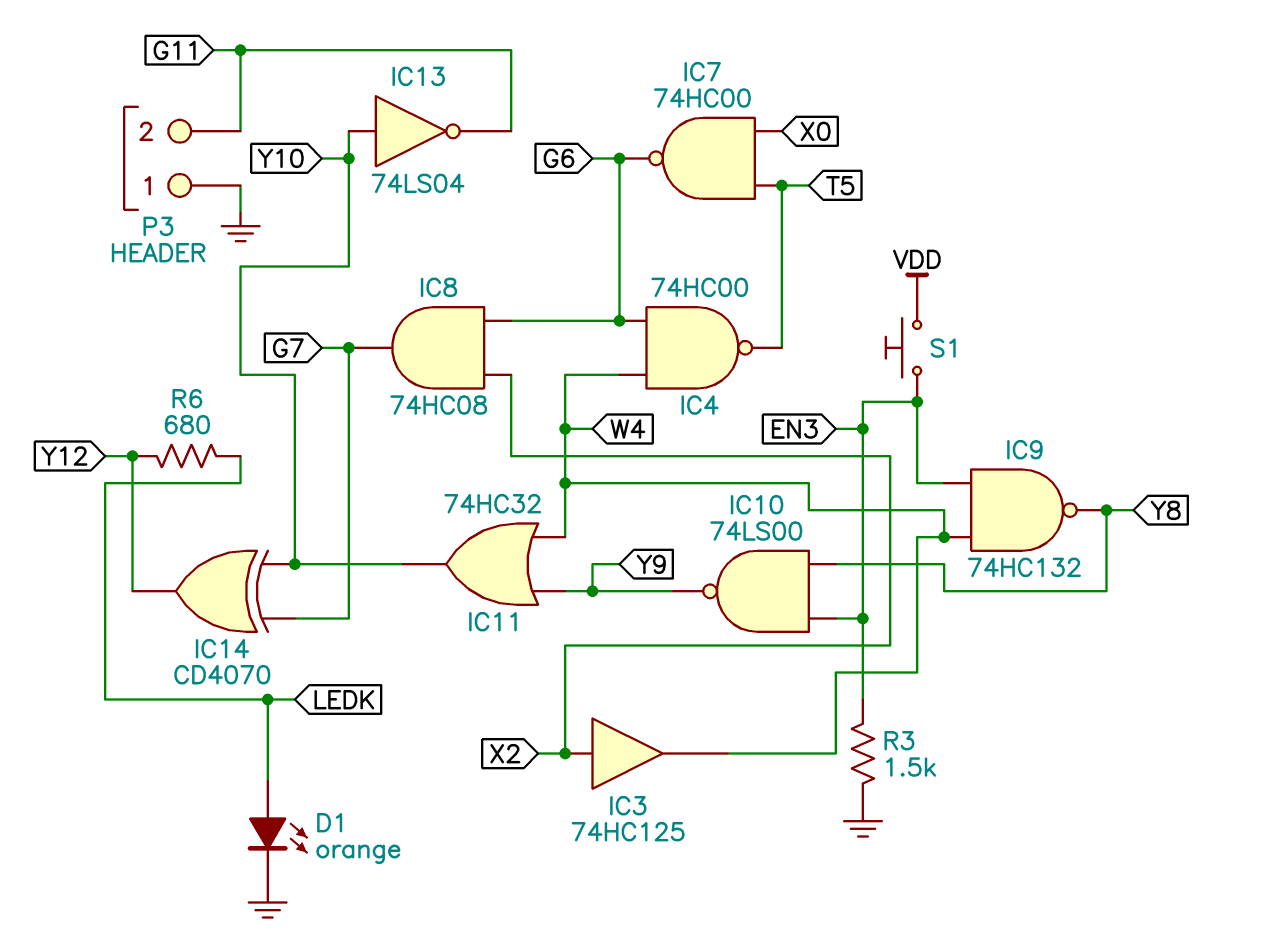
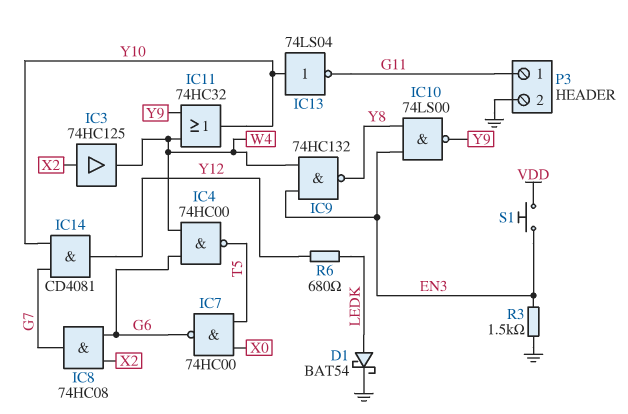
D1: LED orange (A LEDK, K GND) -> schottky BAT54 (A LEDK, K GND)
IC14: XOR CD4070 (in G7, in Y10, out Y12) -> AND CD4081 (in G7, in Y10, out Y12)
P3 pin 1: GND -> G11
P3 pin 2: G11 -> GND

